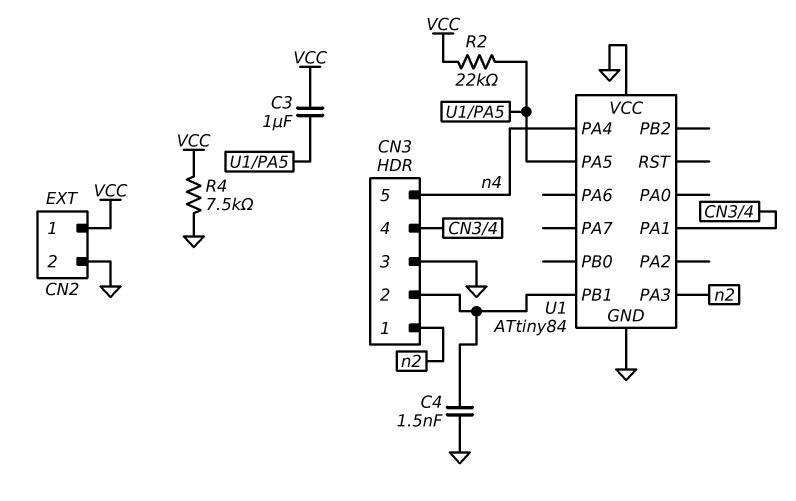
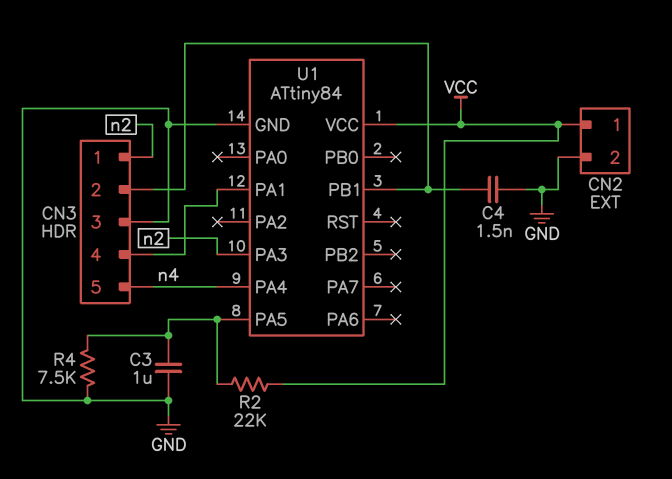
C3: 1uF (U1/PA5, VCC) -> 1uF (GND, U1/PA5)
R4: 7.5k (GND, VCC) -> 7.5k (GND, U1/PA5)
U1 pin VCC: GND -> VCC

